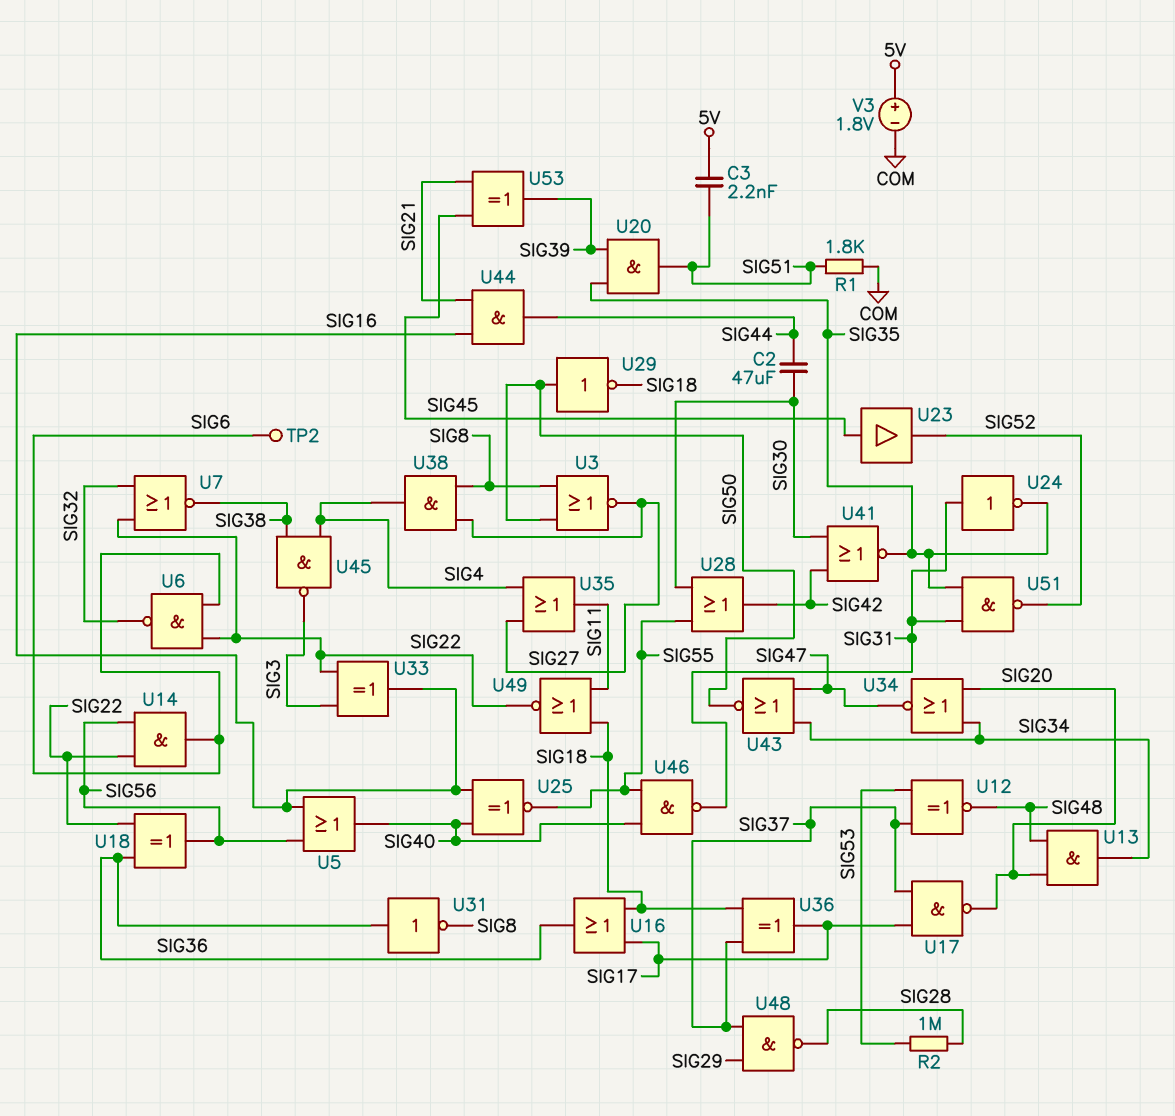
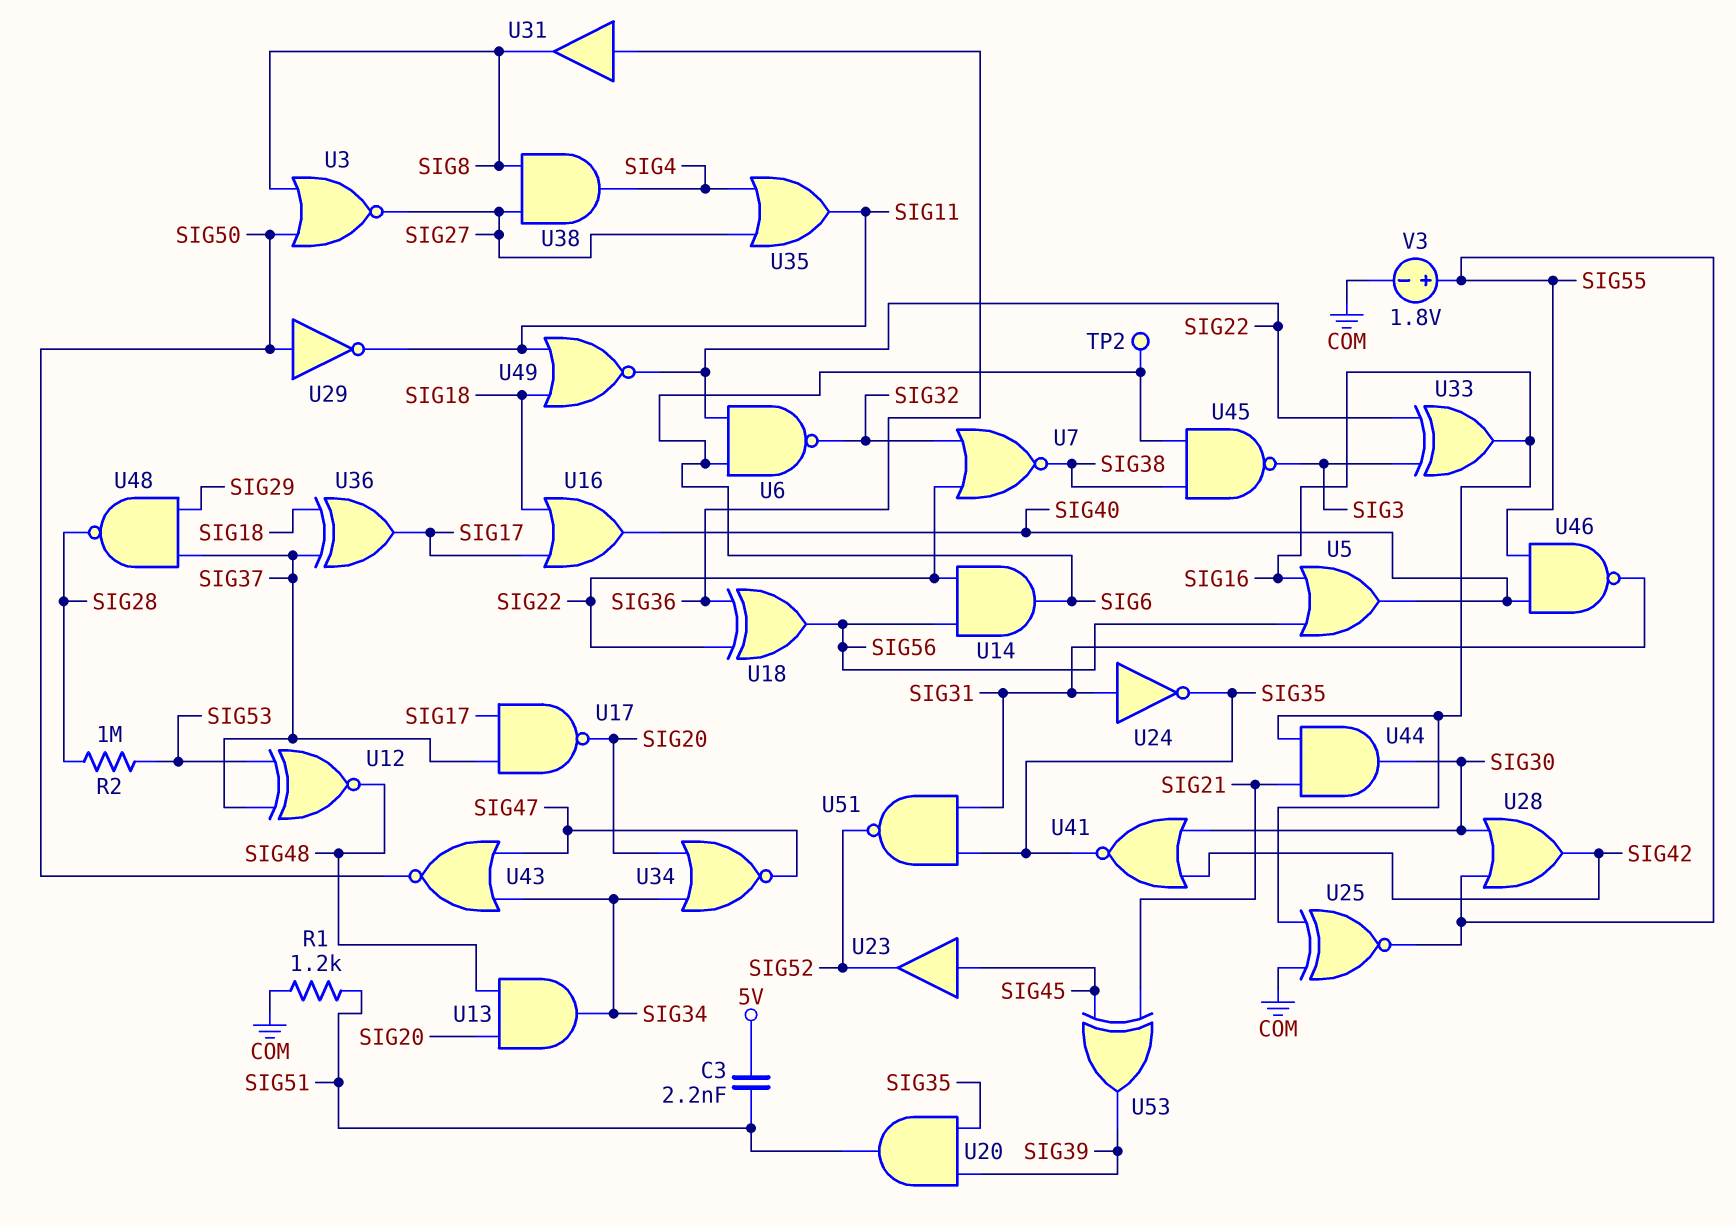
C2: 47uF (SIG30, SIG44) -> none
R1: 1.8k (COM, SIG51) -> 1.2k (COM, SIG51)
U16: OR (in SIG17, in SIG18, out SIG36) -> OR (in SIG17, in SIG18, out SIG40)
U25: XNOR (in SIG16, in SIG40, out SIG55) -> XNOR (in COM, in SIG16, out SIG55)
U29: NOT (in SIG50, out SIG18) -> NOT (in SIG50, out SIG11)
U31: NOT (in SIG36, out SIG8) -> buffer (in SIG36, out SIG8)
U44: AND (in SIG16, in SIG21, out SIG44) -> AND (in SIG16, in SIG21, out SIG30)
U45: NAND (in SIG4, in SIG38, out SIG3) -> NAND (in SIG6, in SIG38, out SIG3)
V3: 1.8V (plus 5V, minus COM) -> 1.8V (plus SIG55, minus COM)

